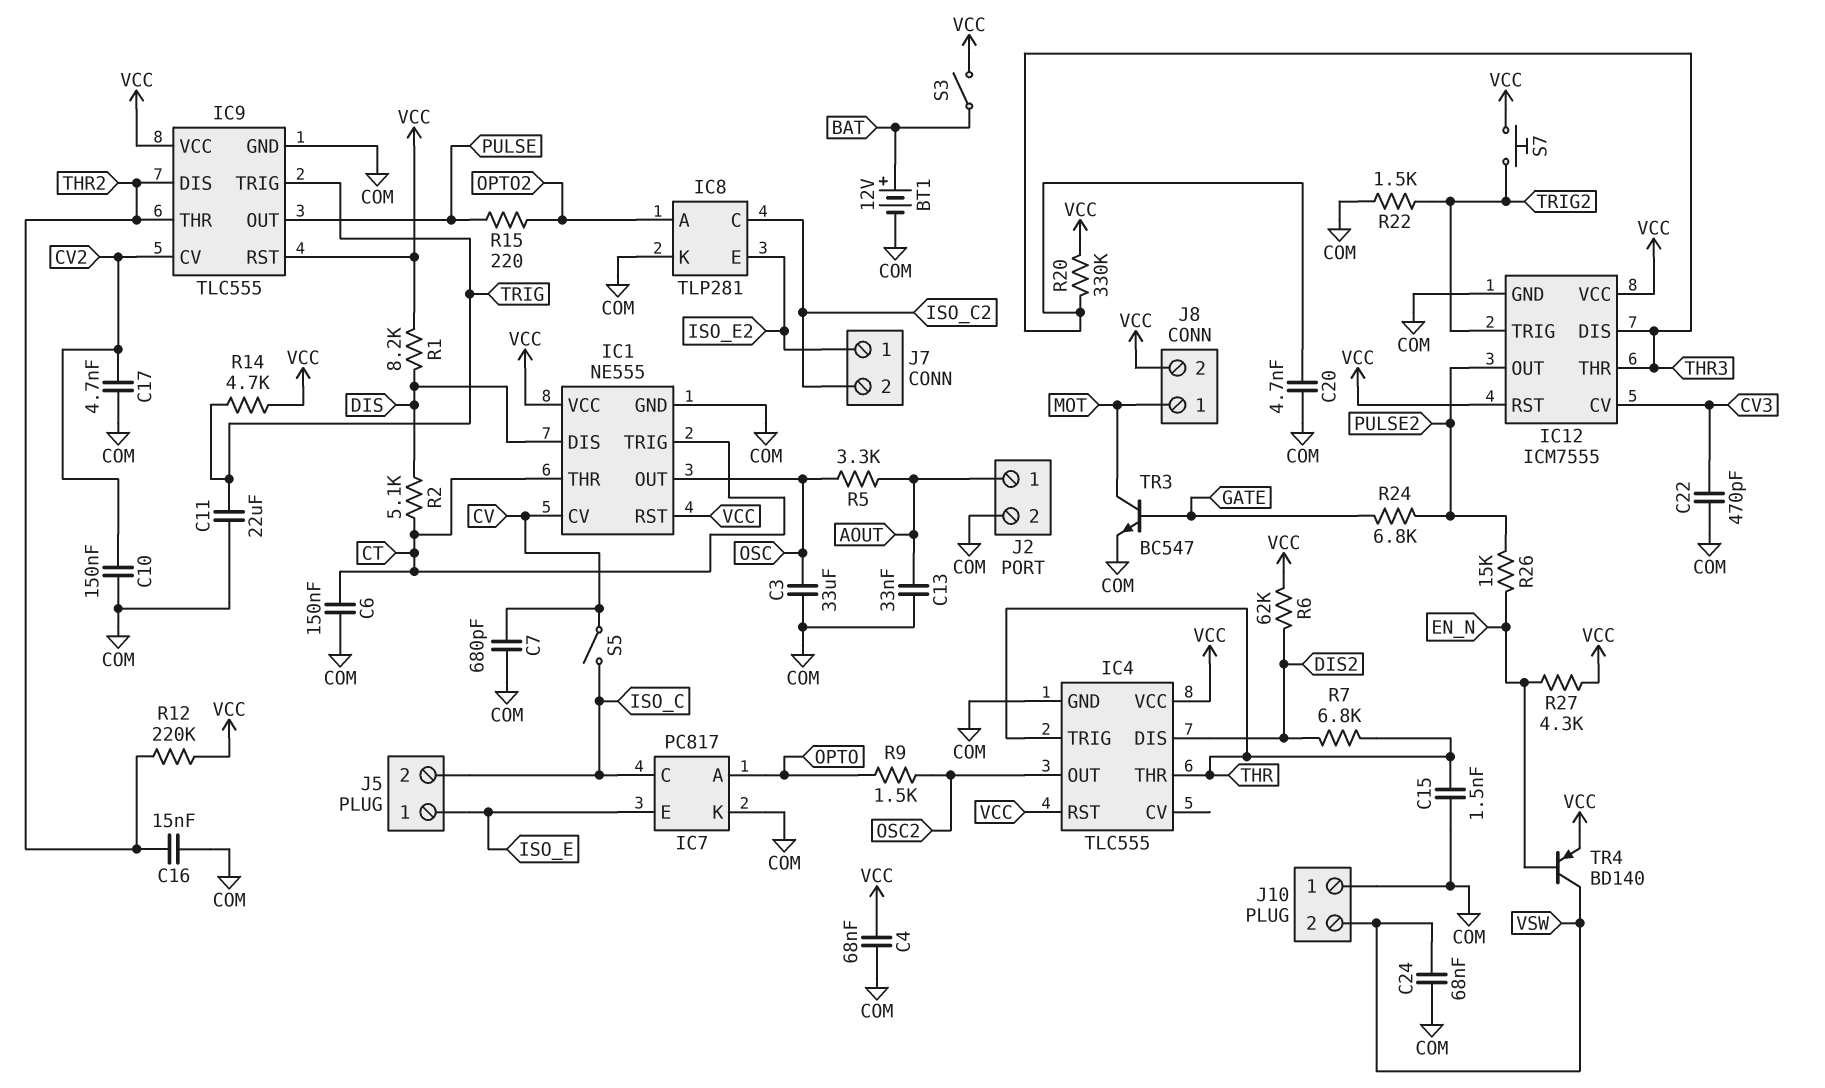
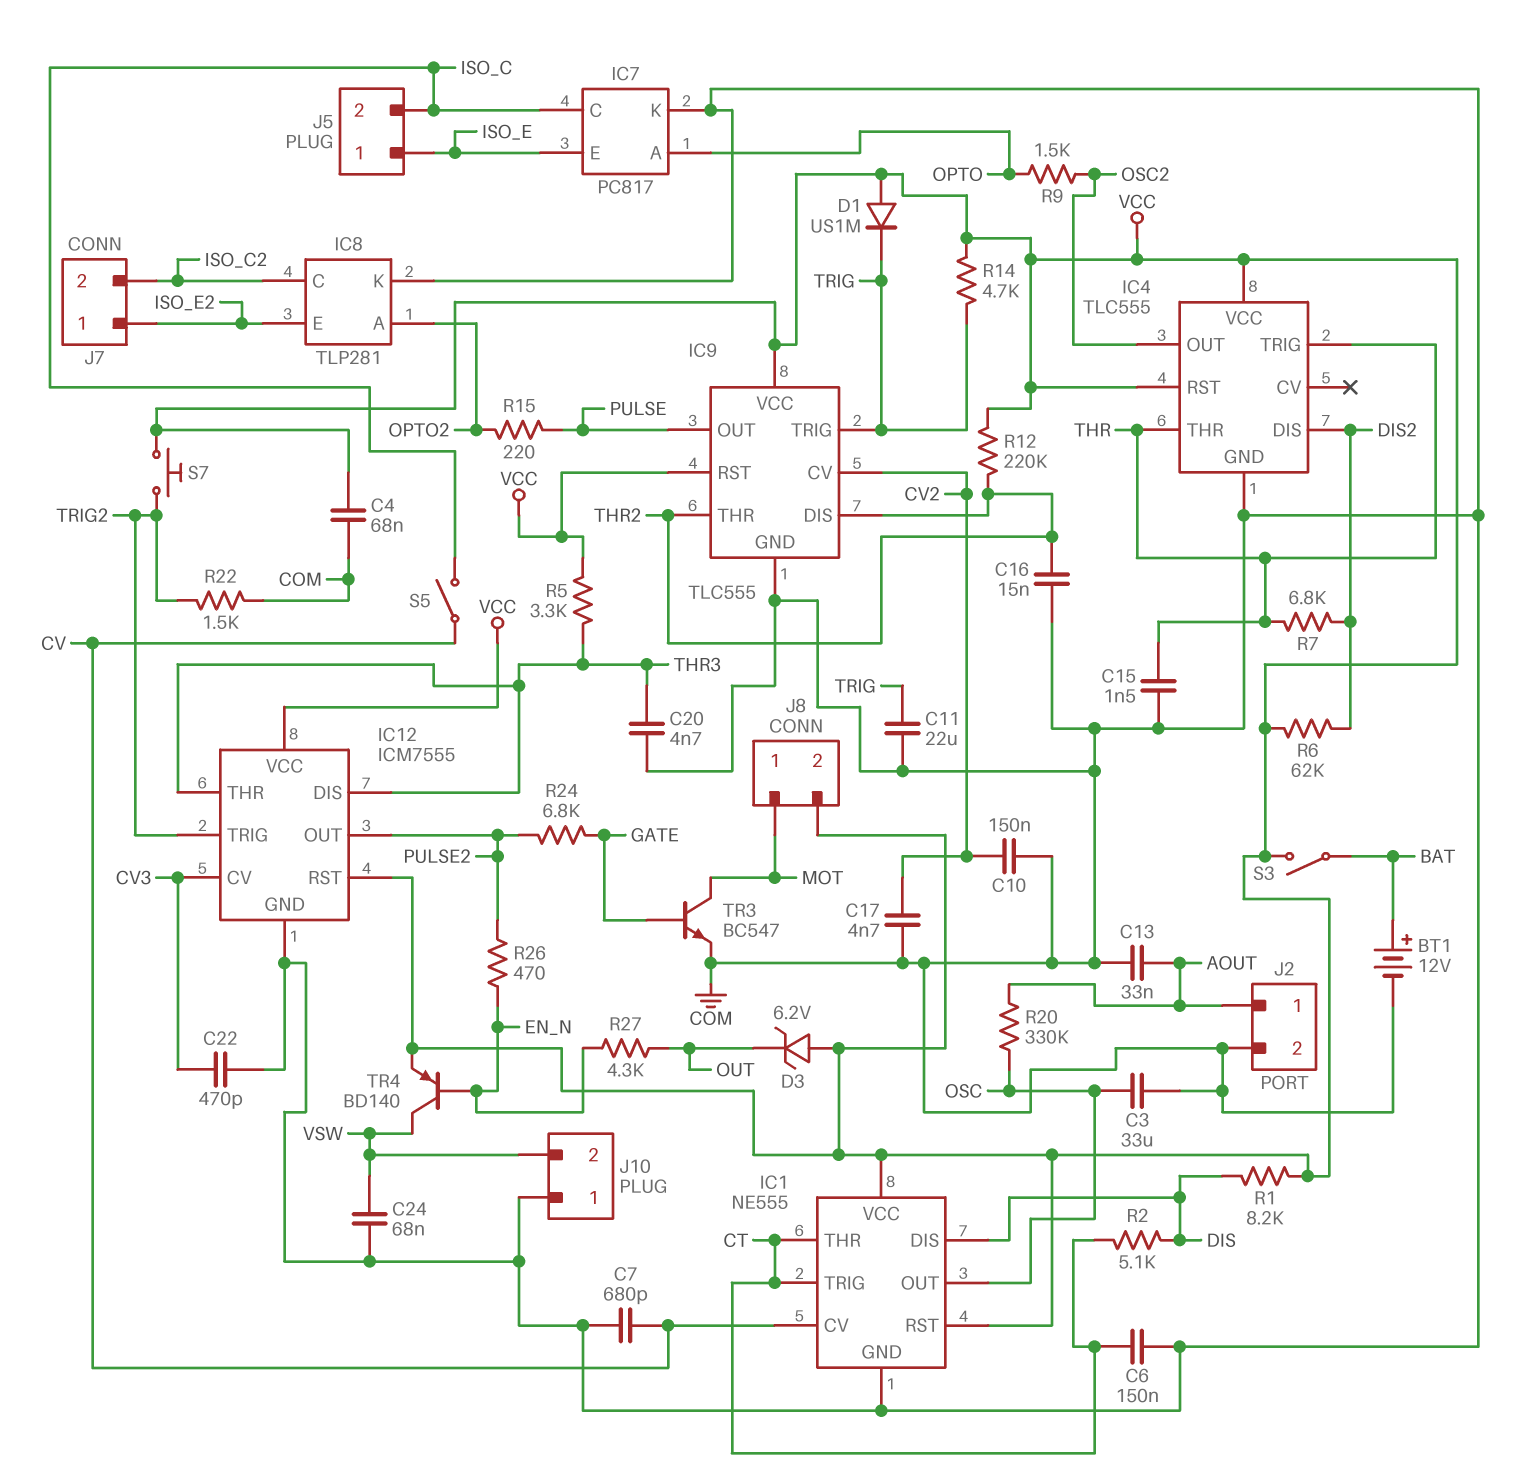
D1: none -> diode US1M (A VCC, K TRIG)
D3: none -> zener 6.2V (A VCC, K OUT)
R5: 3.3k (AOUT, OSC) -> 3.3k (THR3, VCC)
R20: 330k (THR3, VCC) -> 330k (AOUT, OSC)
R26: 15k (EN_N, PULSE2) -> 470 (EN_N, PULSE2)
R27: 4.3k (EN_N, VCC) -> 4.3k (EN_N, OUT)

